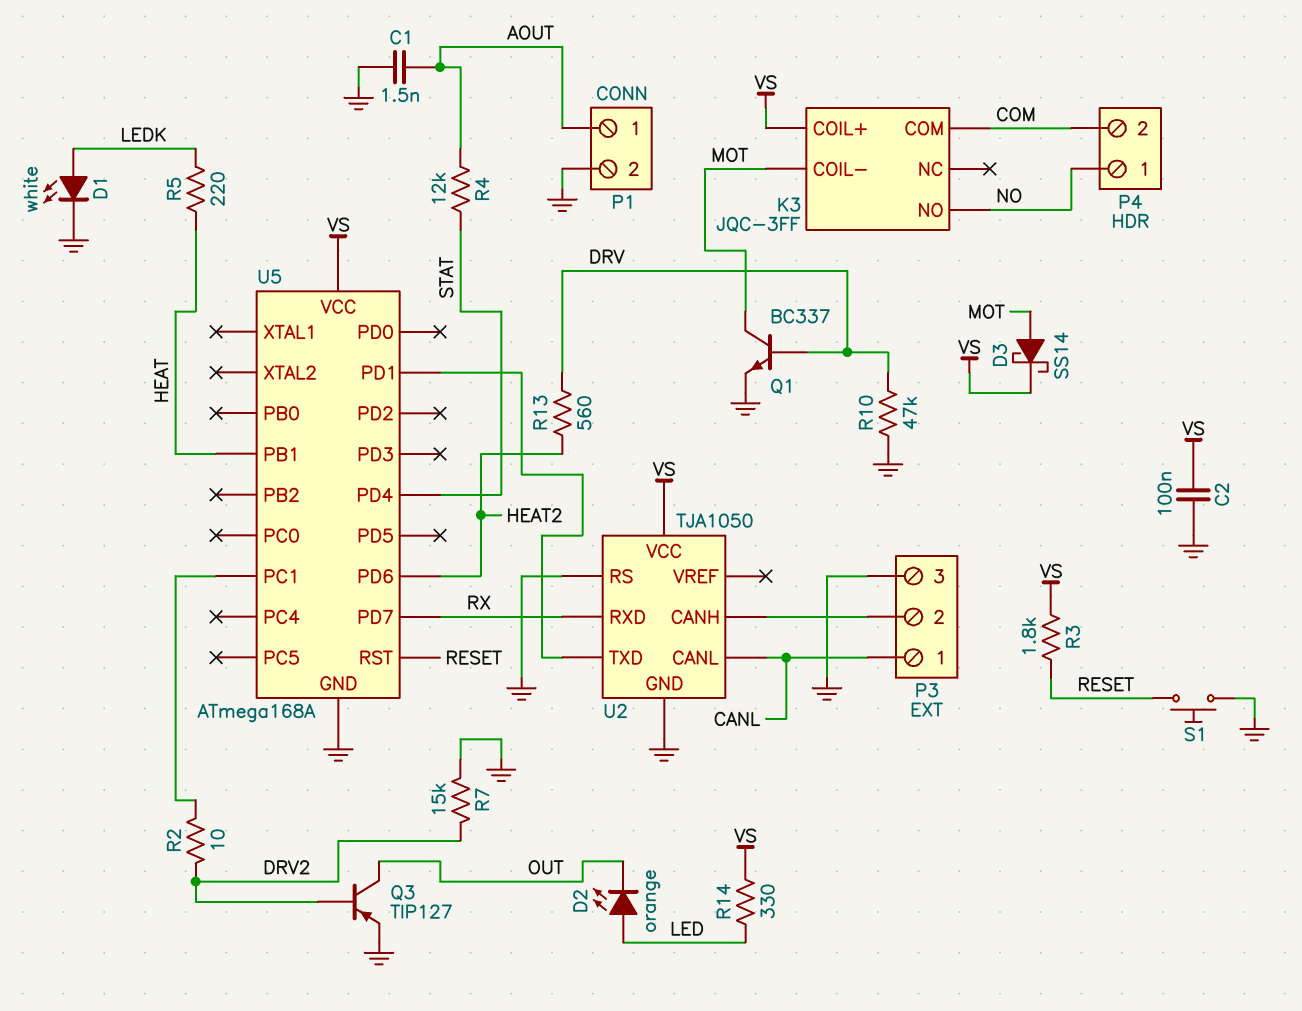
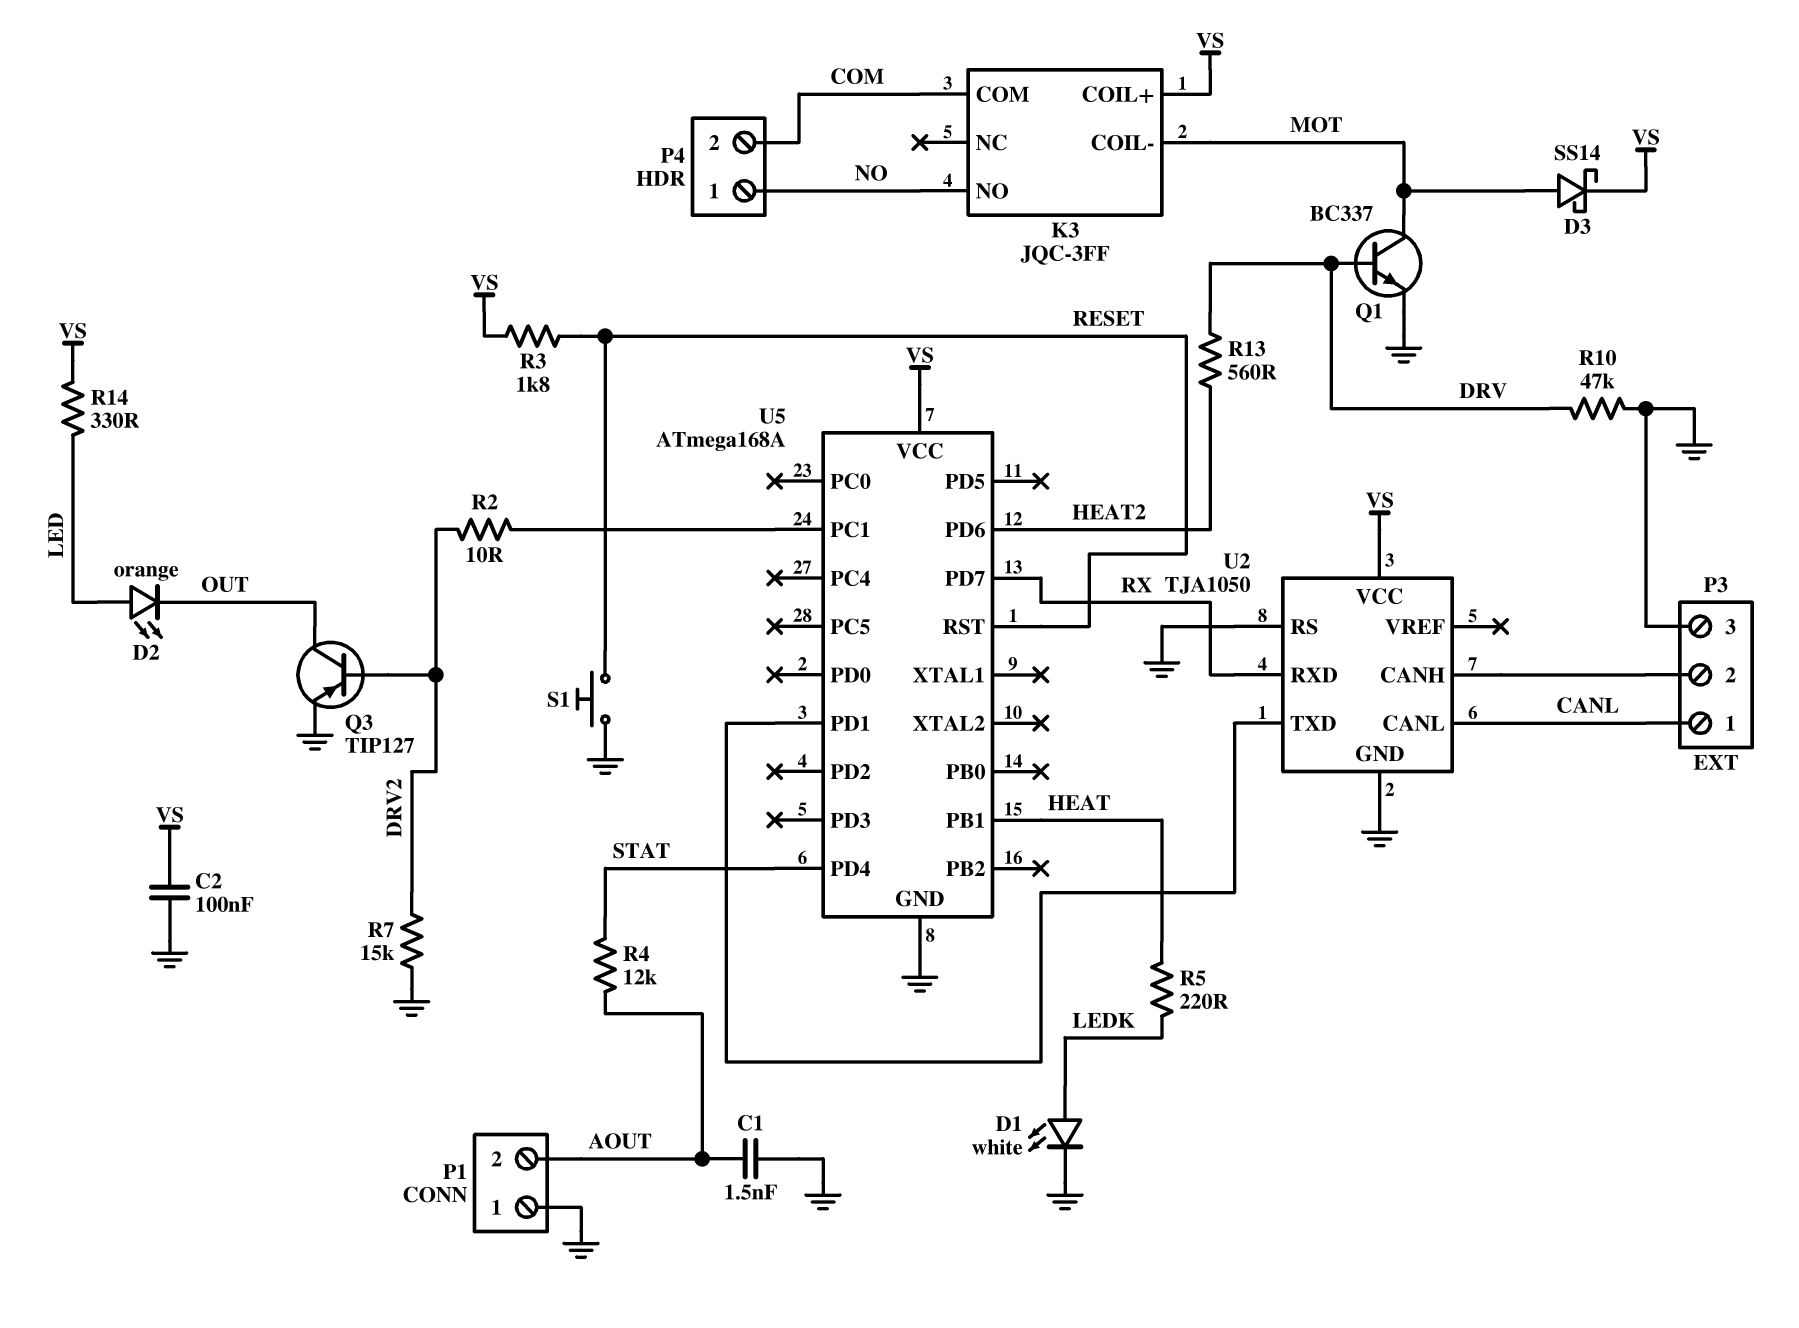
P1 pin 1: AOUT -> GND
P1 pin 2: GND -> AOUT

